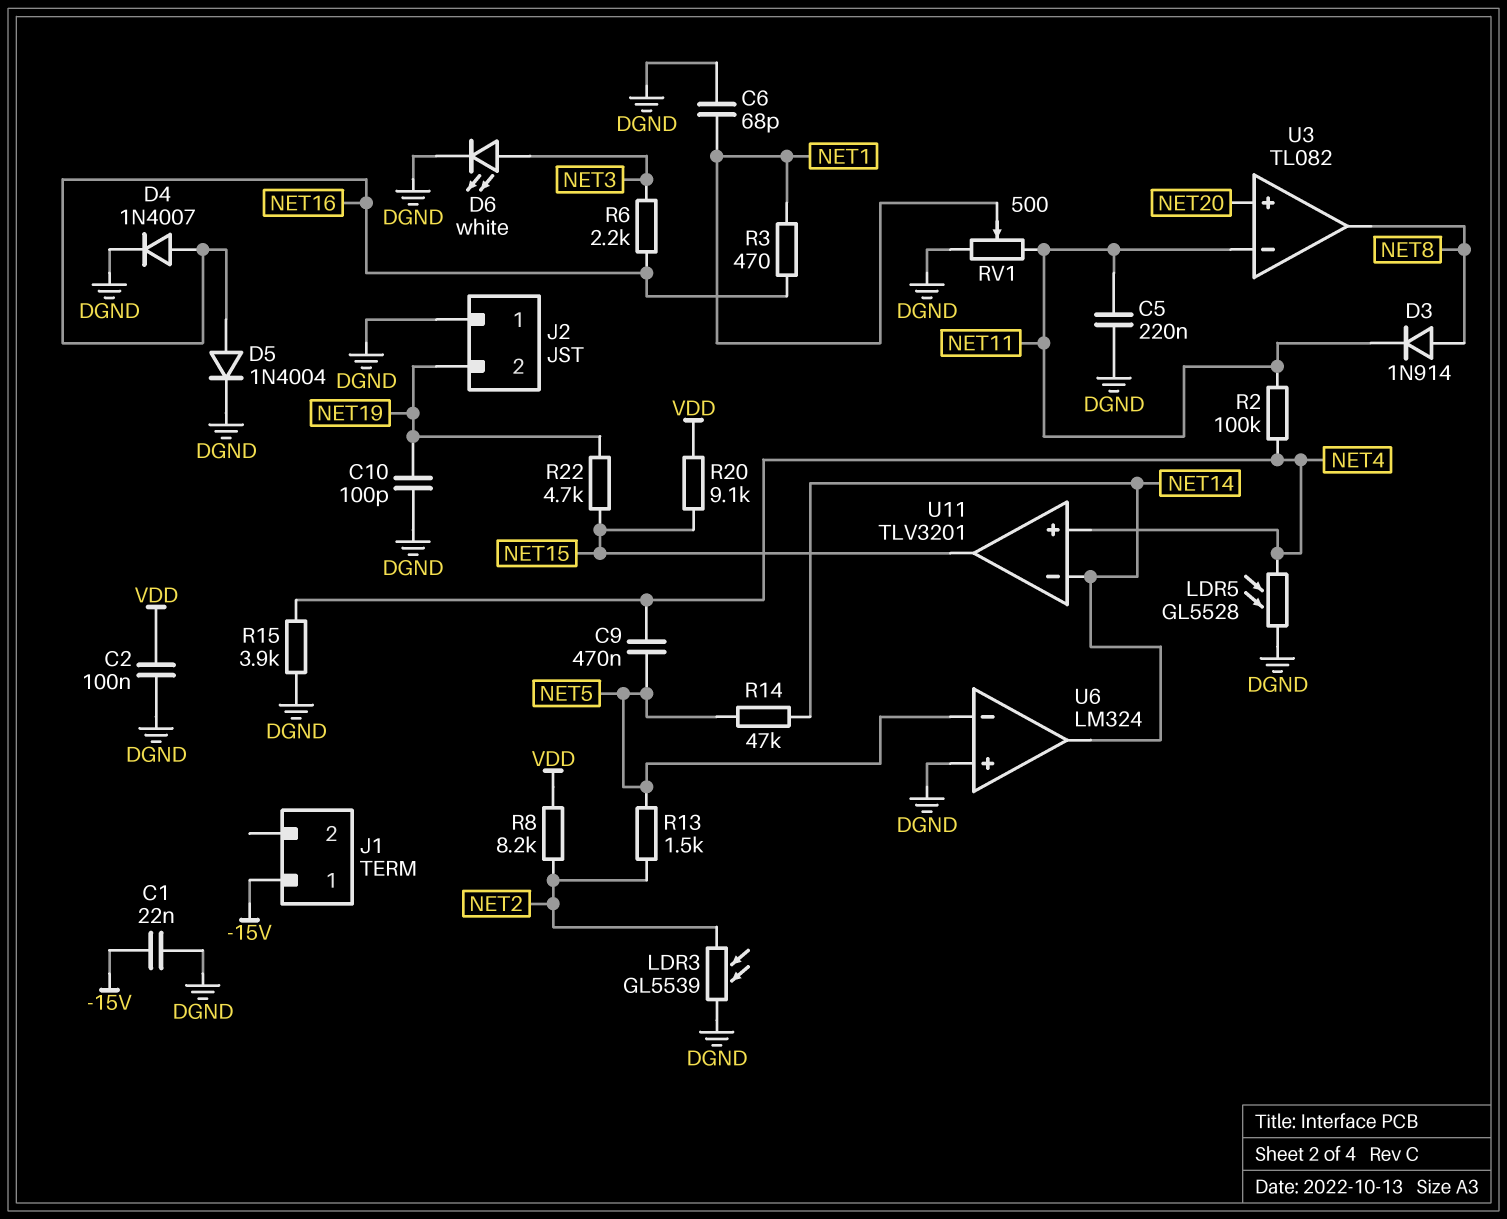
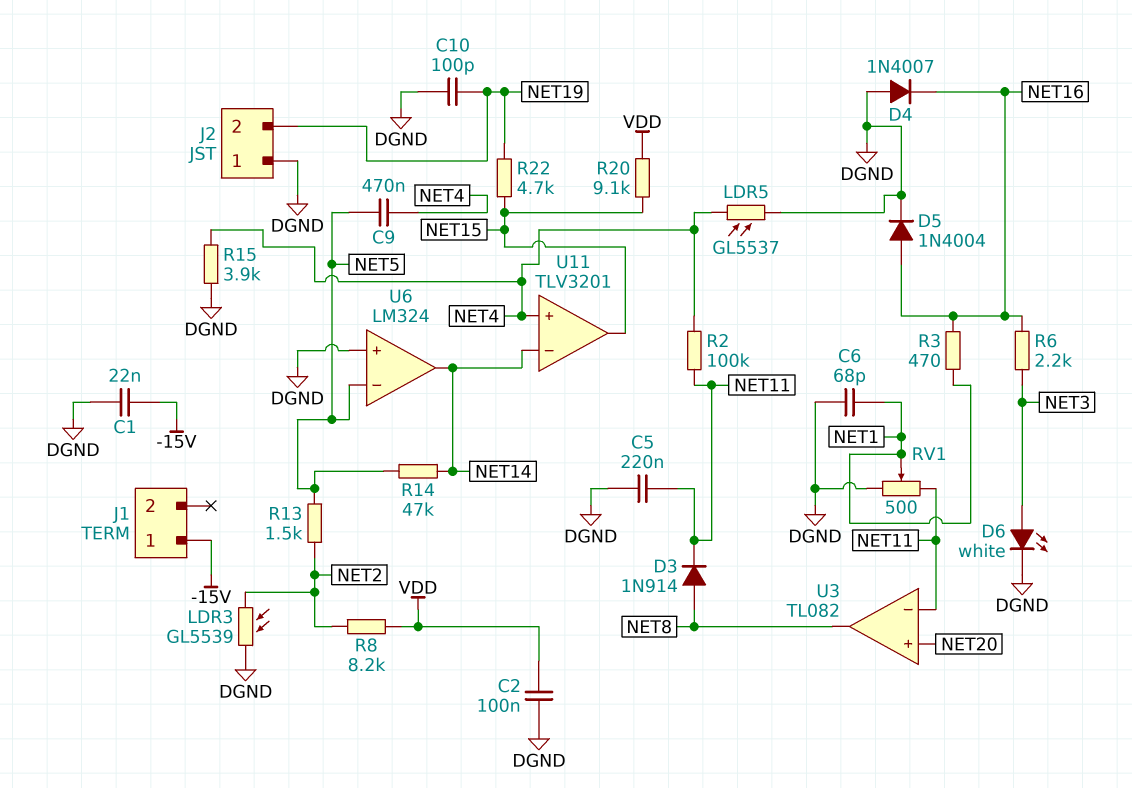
D4: diode 1N4007 (A NET16, K DGND) -> diode 1N4007 (A DGND, K NET16)
LDR5: GL5528 (DGND, NET4) -> GL5537 (DGND, NET4)

